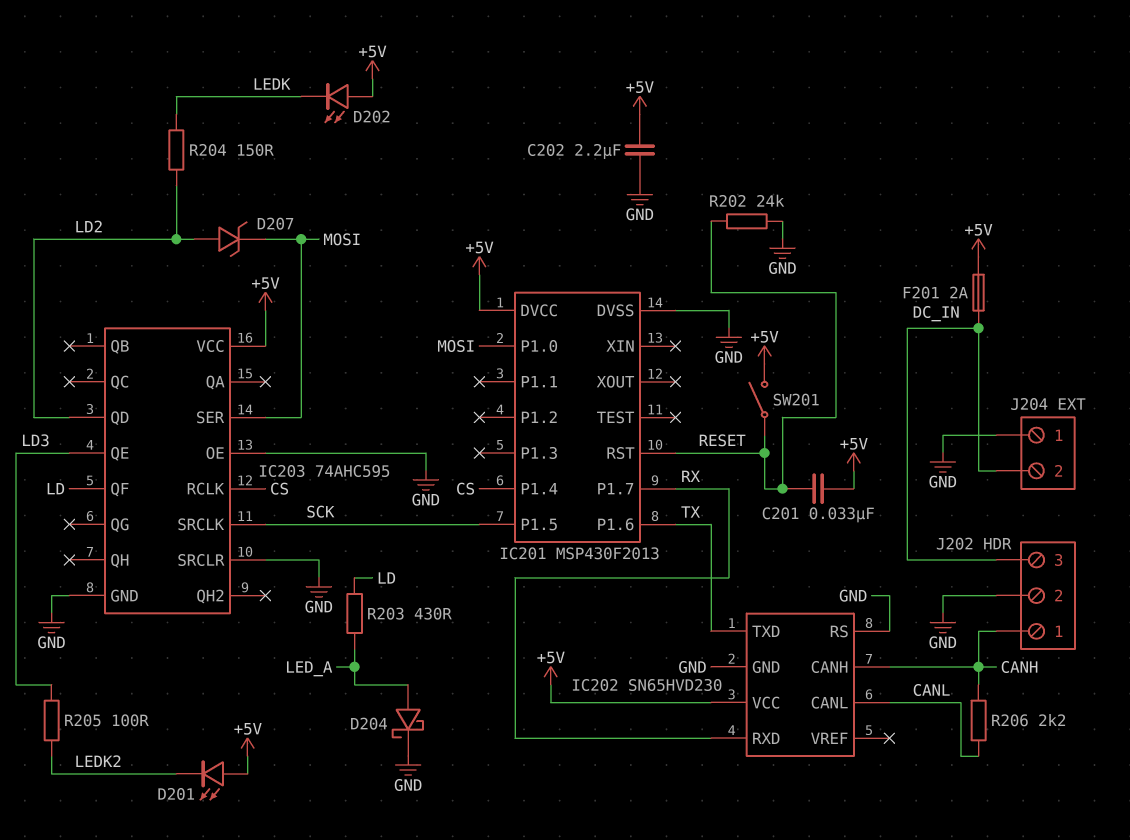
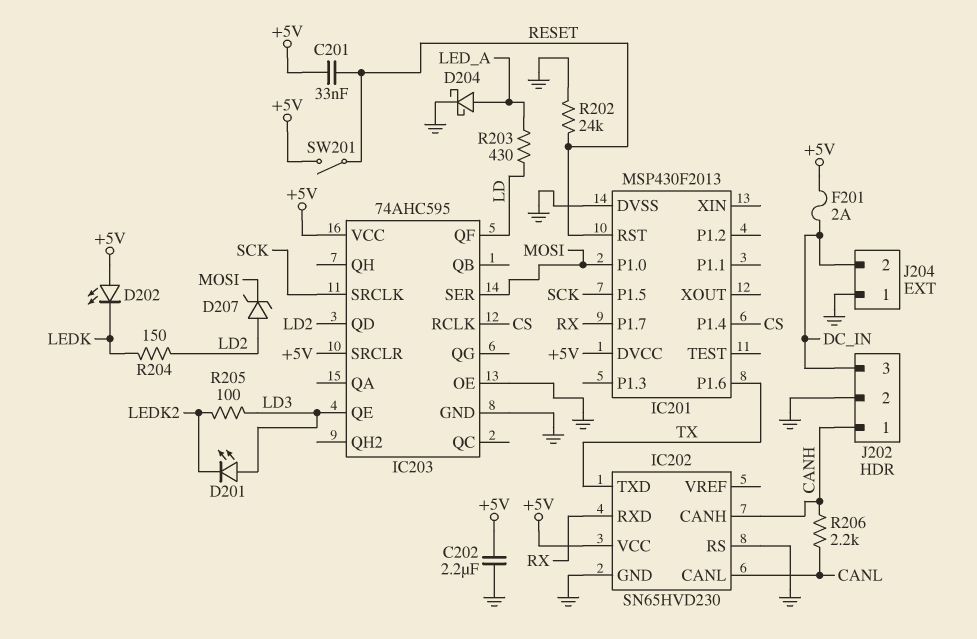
D201: LED (A +5V, K LEDK2) -> LED (A LD3, K LEDK2)
IC203 pin SRCLR: GND -> +5V

